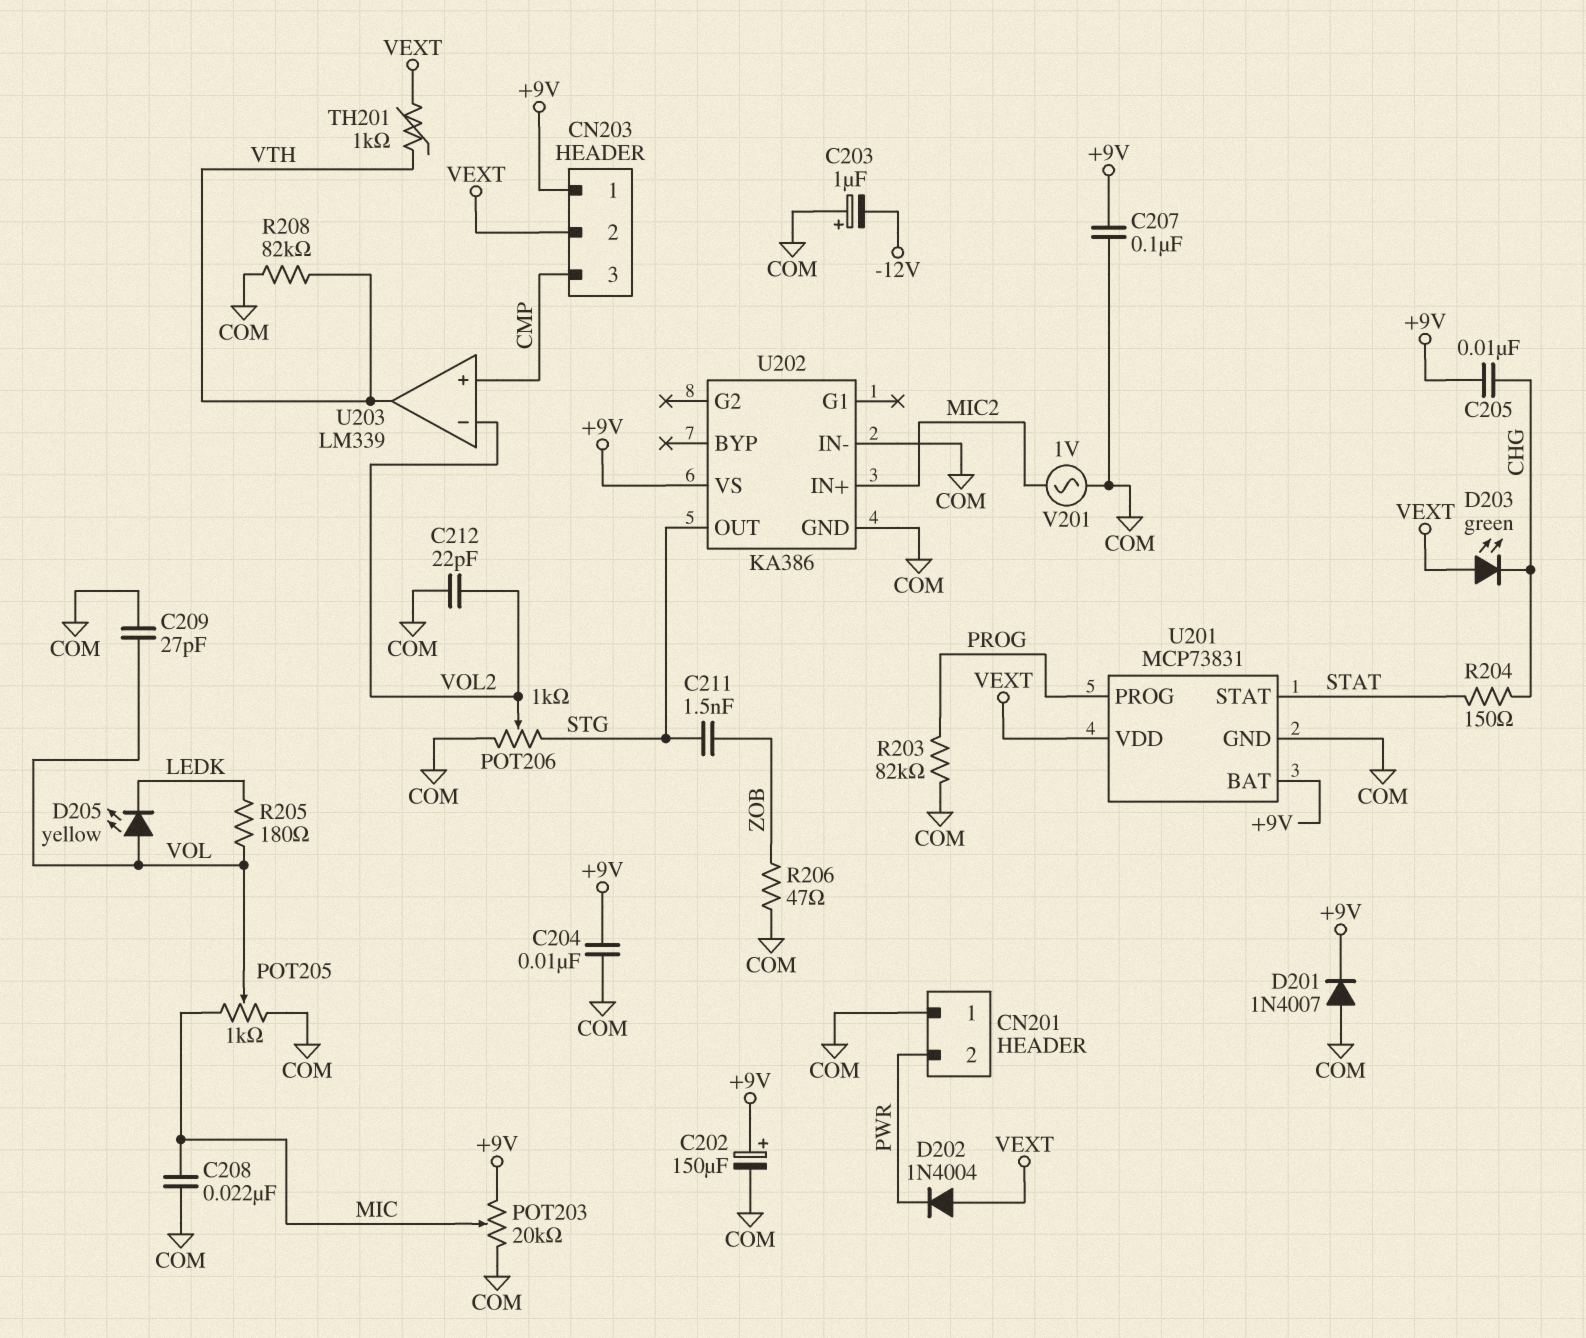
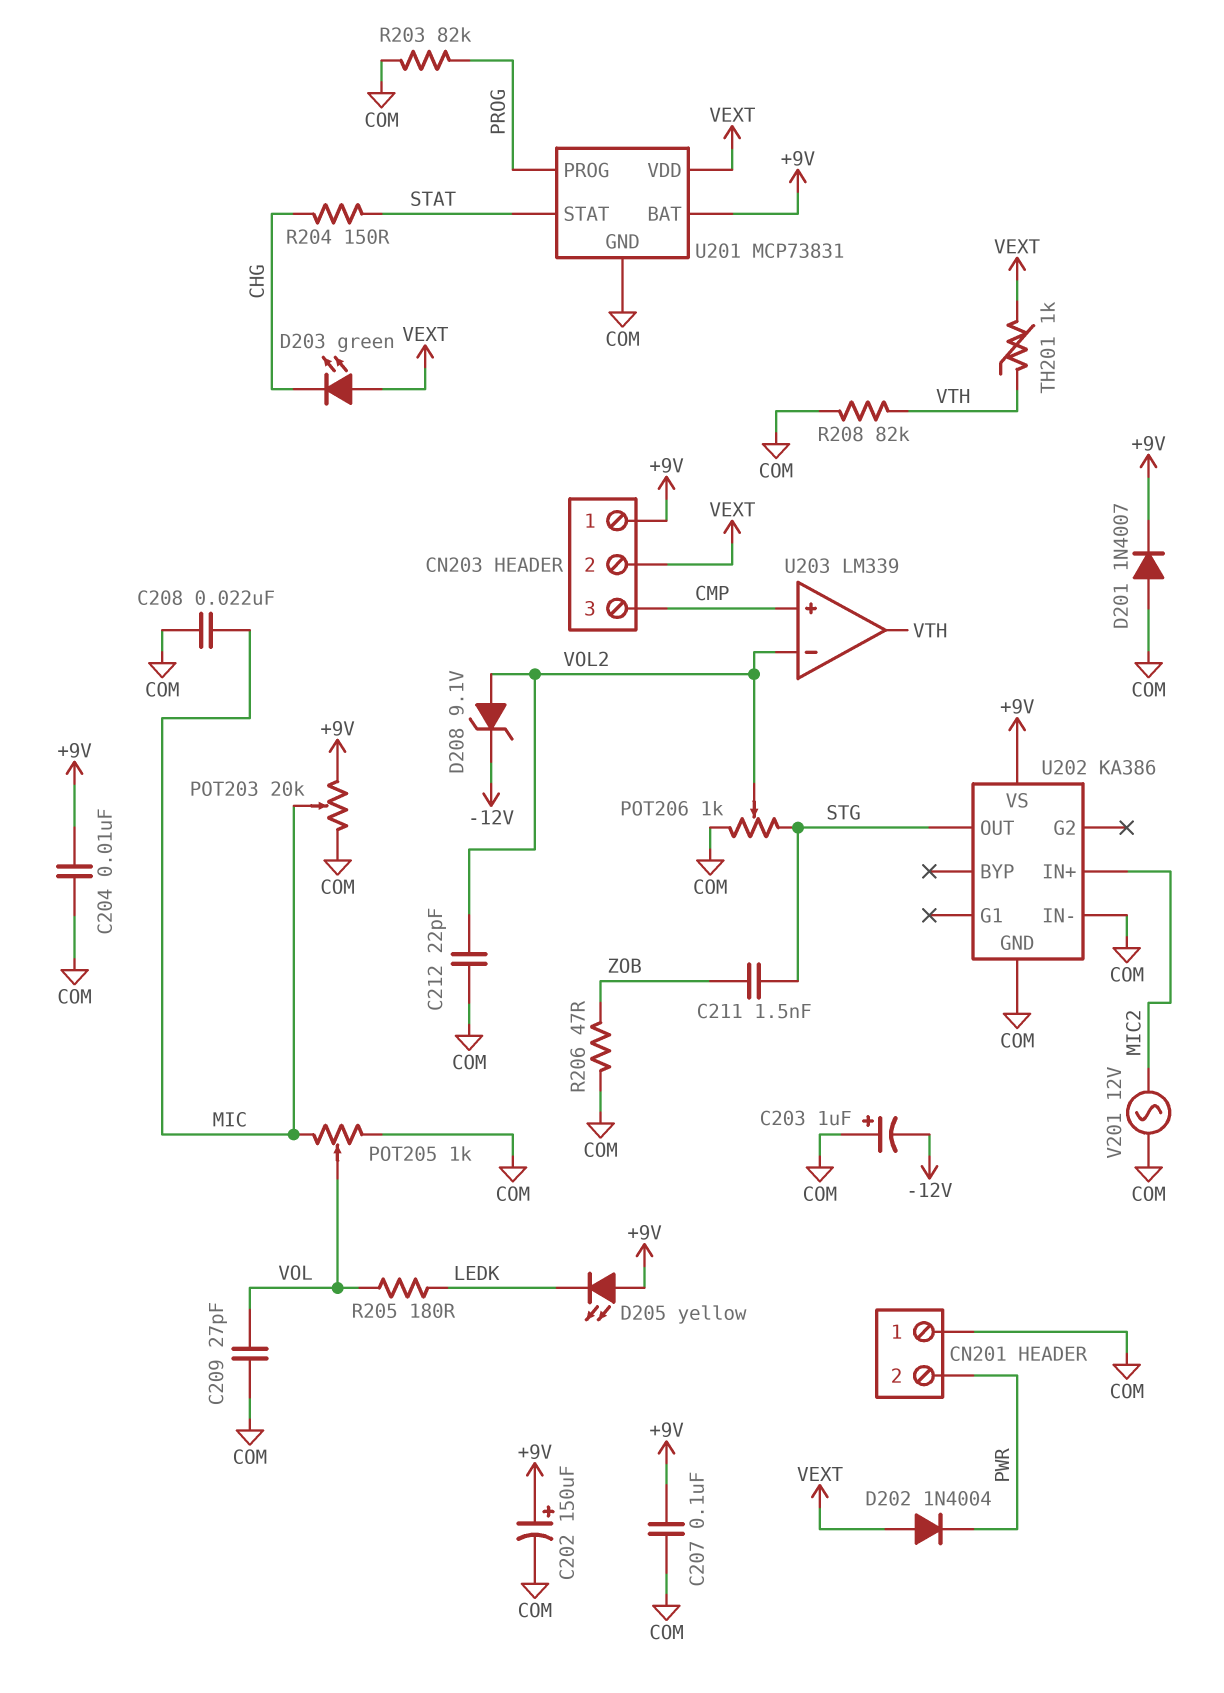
C205: 10nF (+9V, CHG) -> none
D205: LED yellow (A VOL, K LEDK) -> LED yellow (A +9V, K LEDK)
D208: none -> zener 9.1V (A VOL2, K -12V)
V201: AC 1V (COM, MIC2) -> AC 12V (COM, MIC2)

